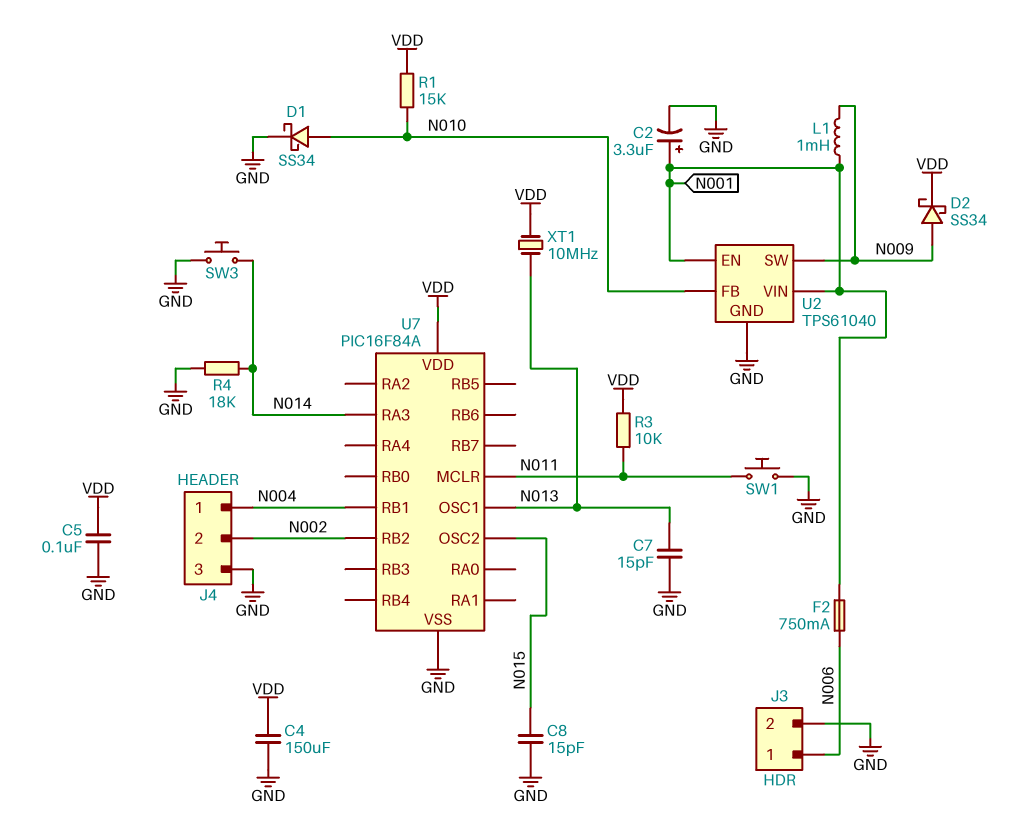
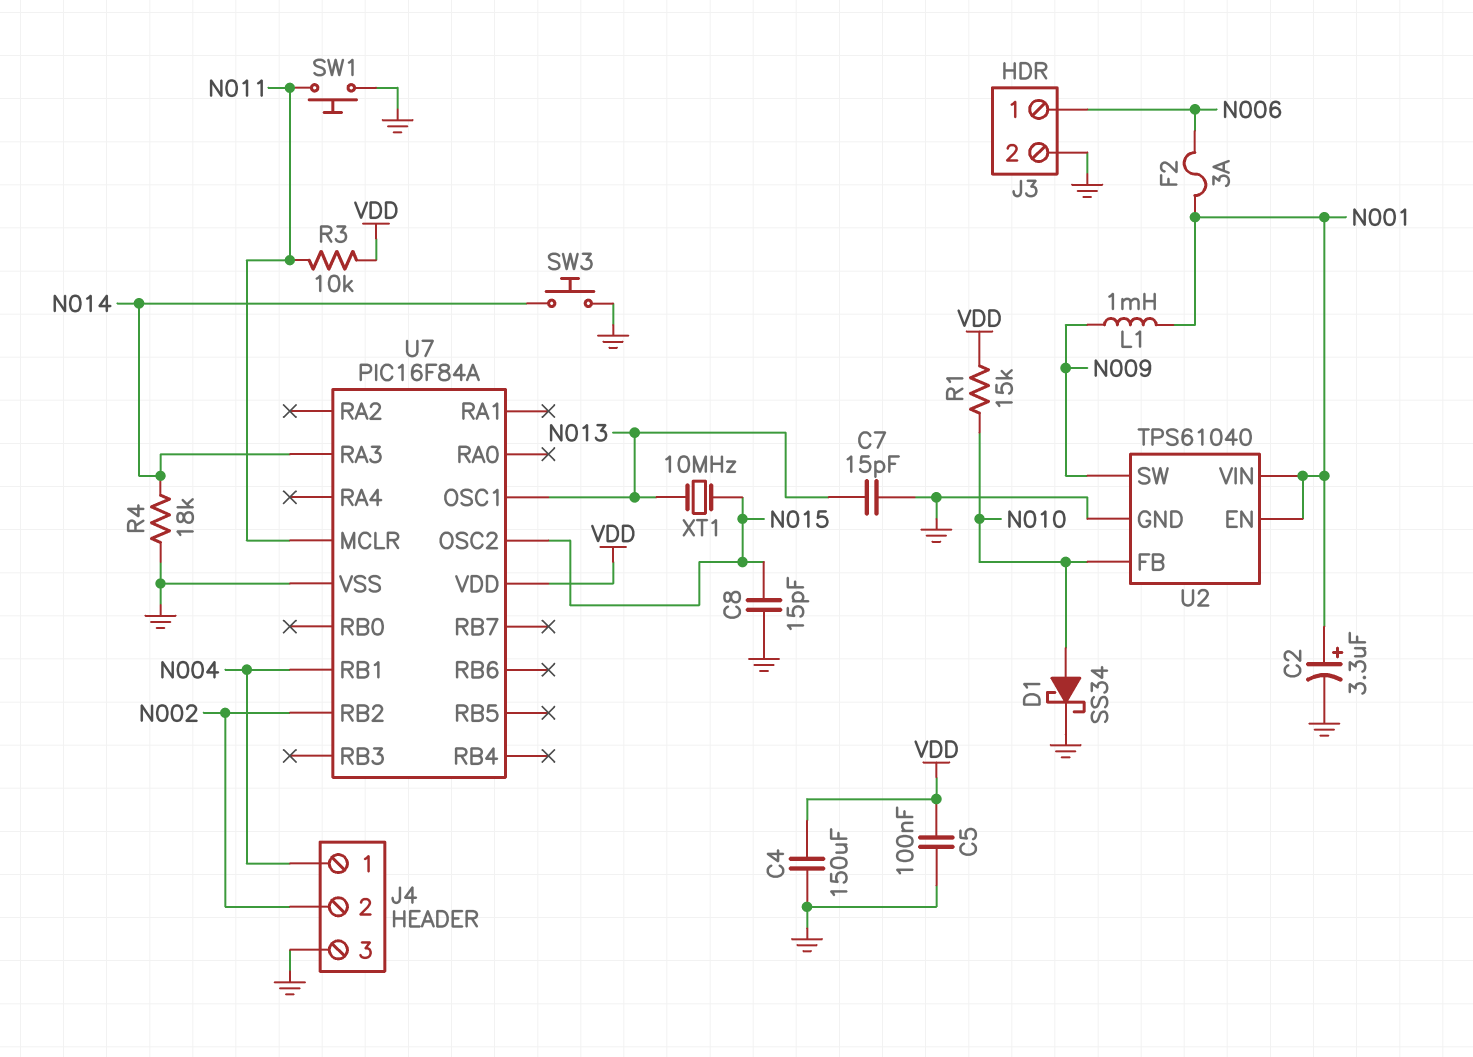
D2: schottky SS34 (A N009, K VDD) -> none
F2: 750mA (N001, N006) -> 3A (N001, N006)
XT1: 10MHz (N013, VDD) -> 10MHz (N013, N015)

